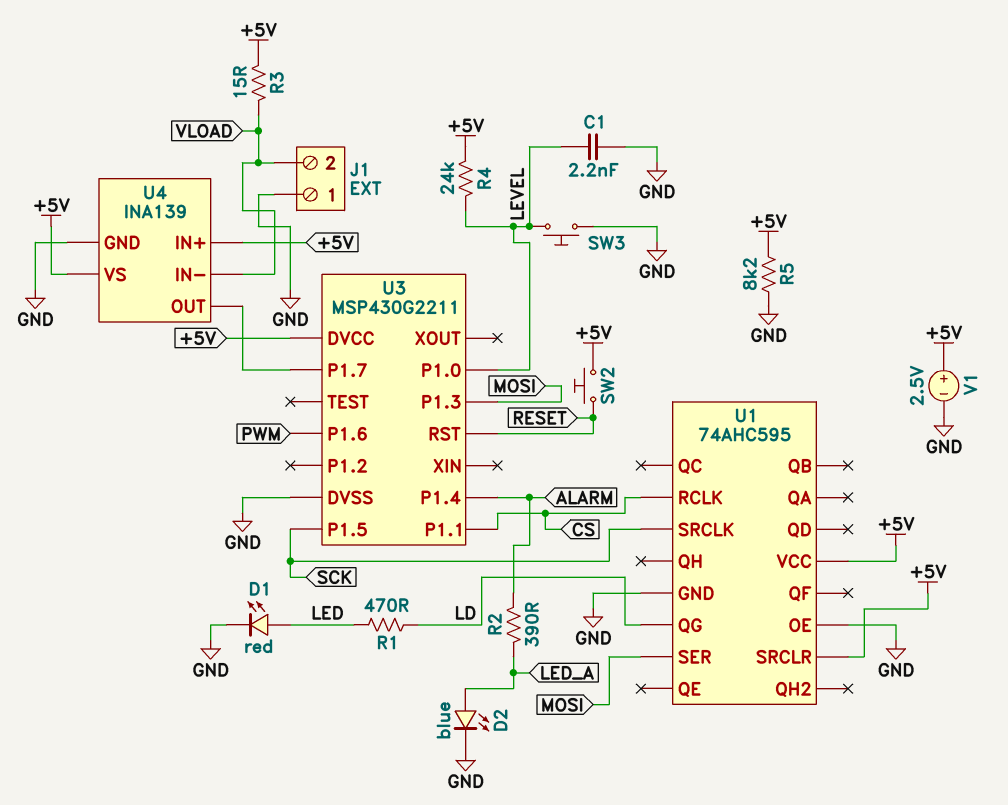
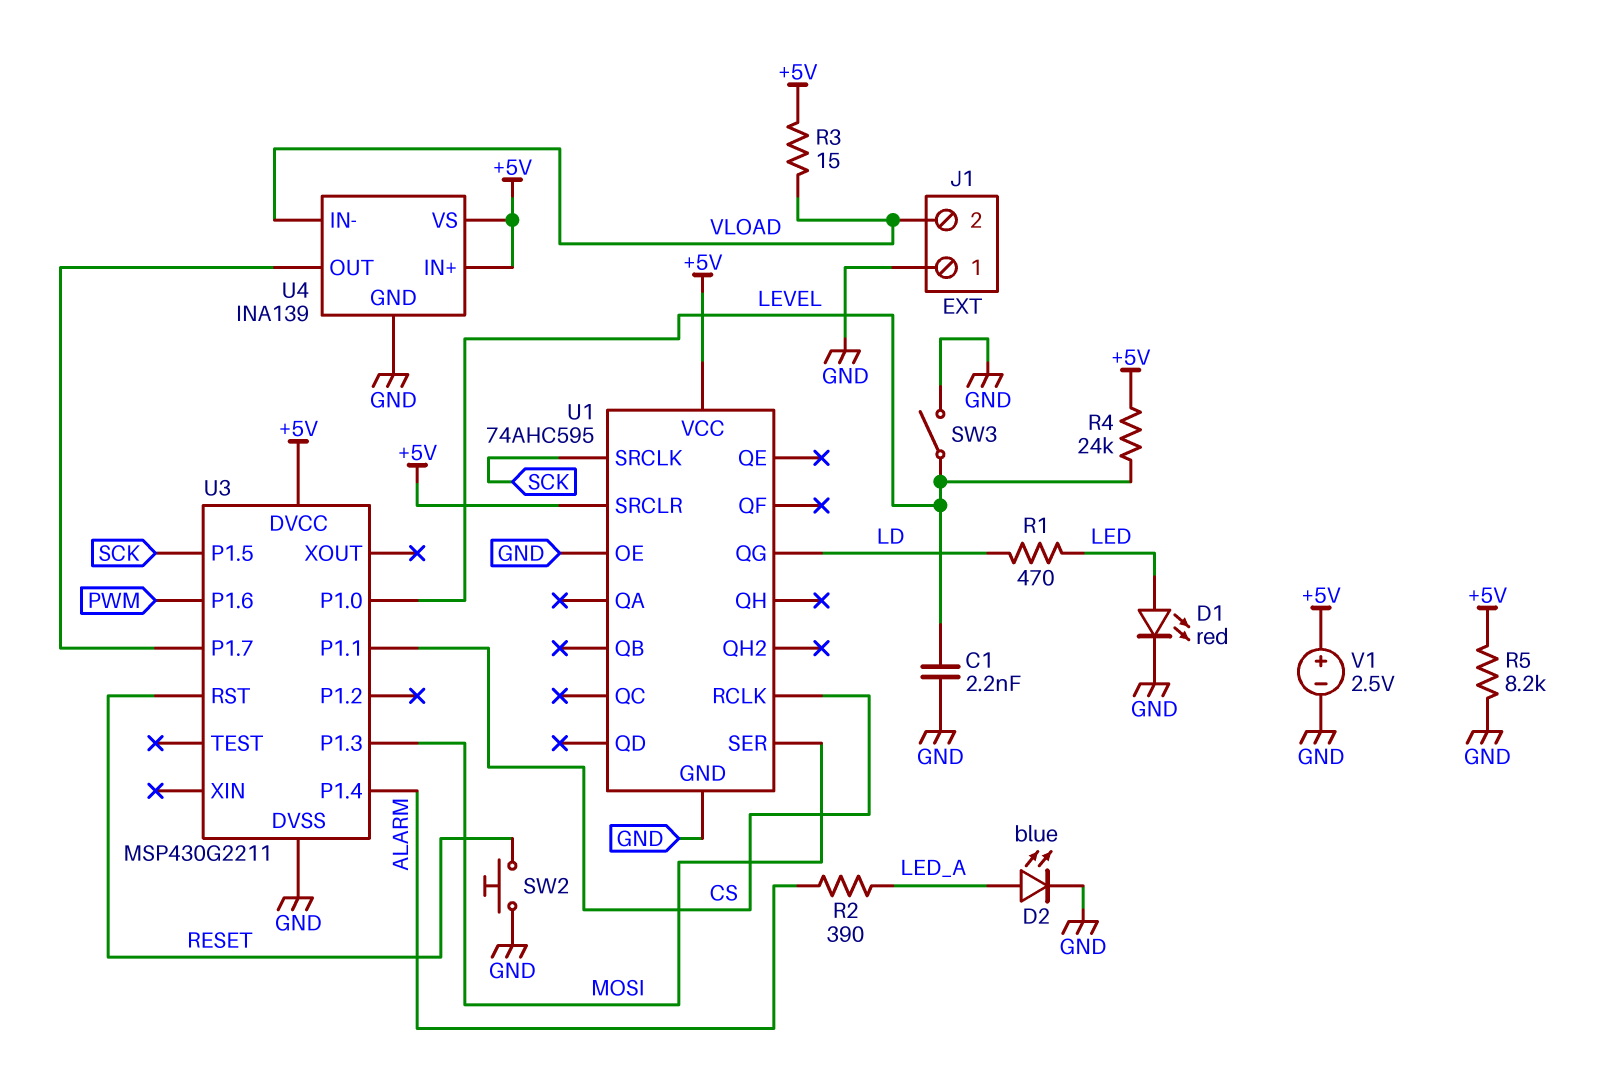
SW2: button (+5V, RESET) -> button (GND, RESET)
SW3: button (GND, LEVEL) -> switch (GND, LEVEL)

